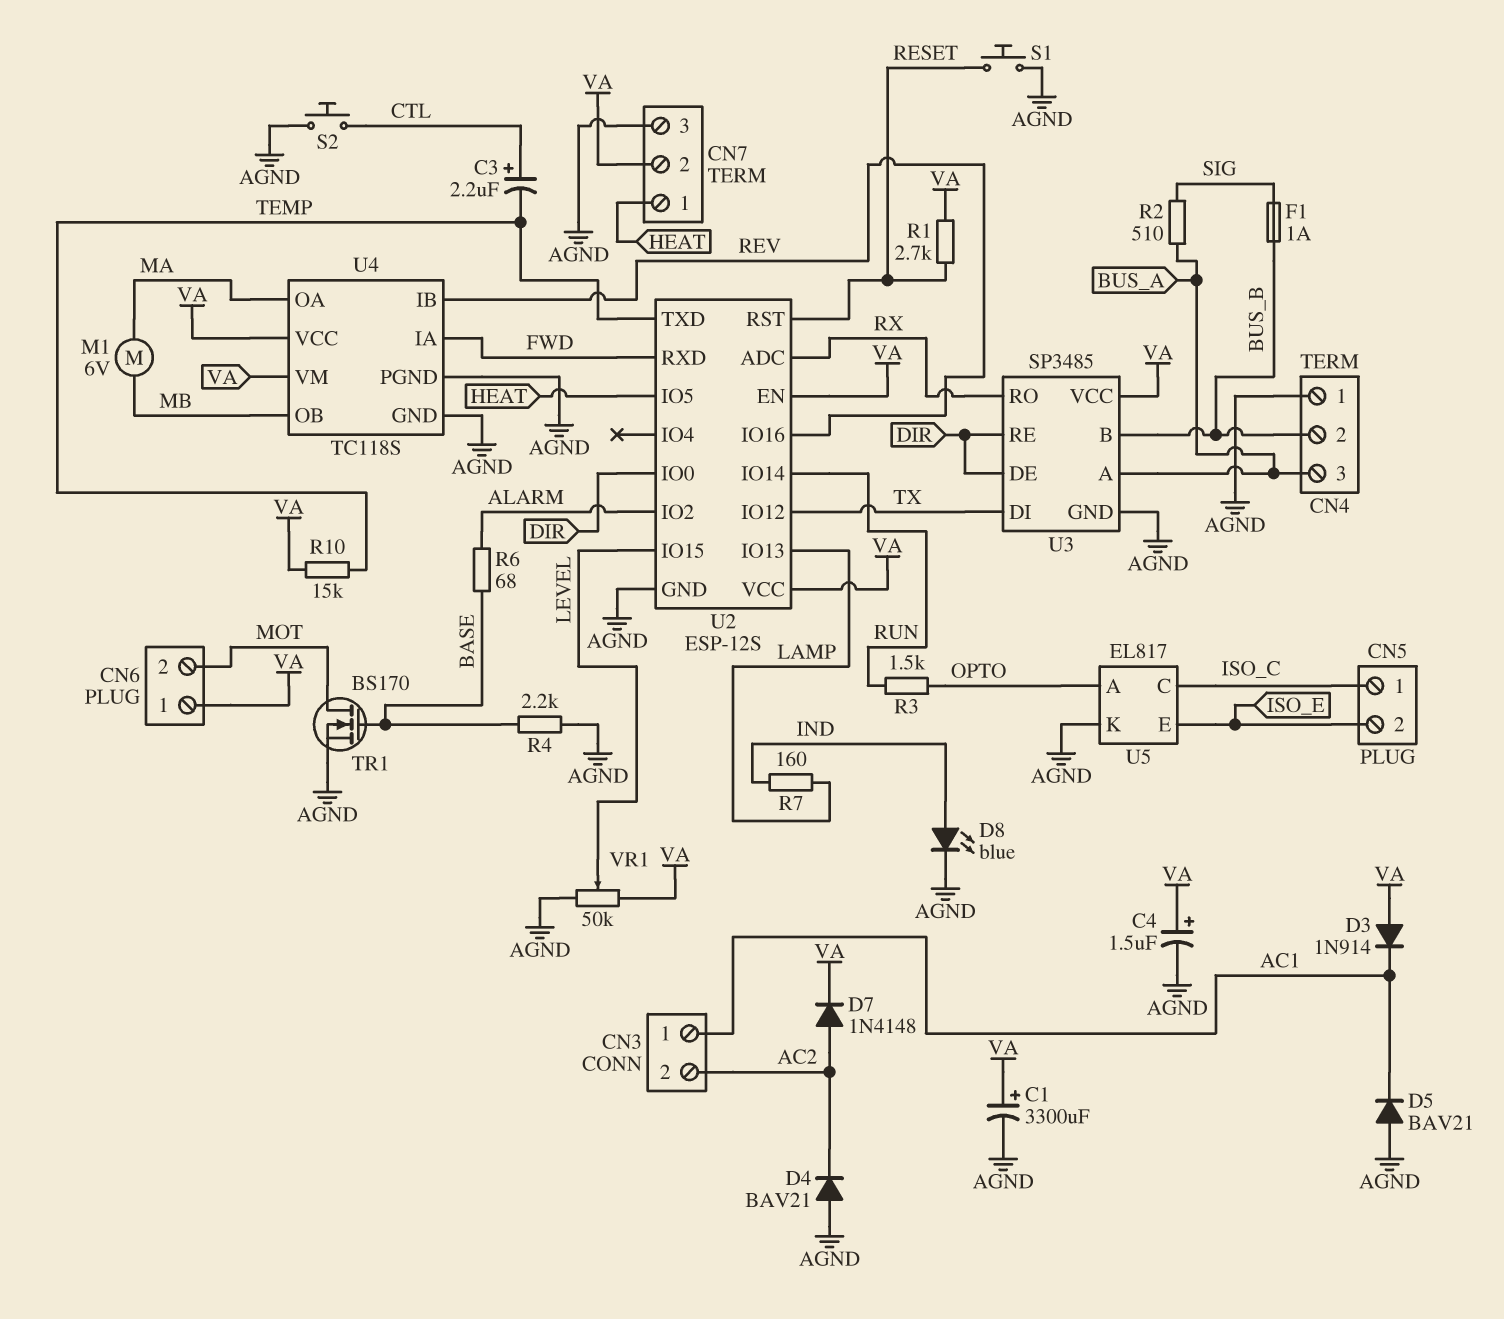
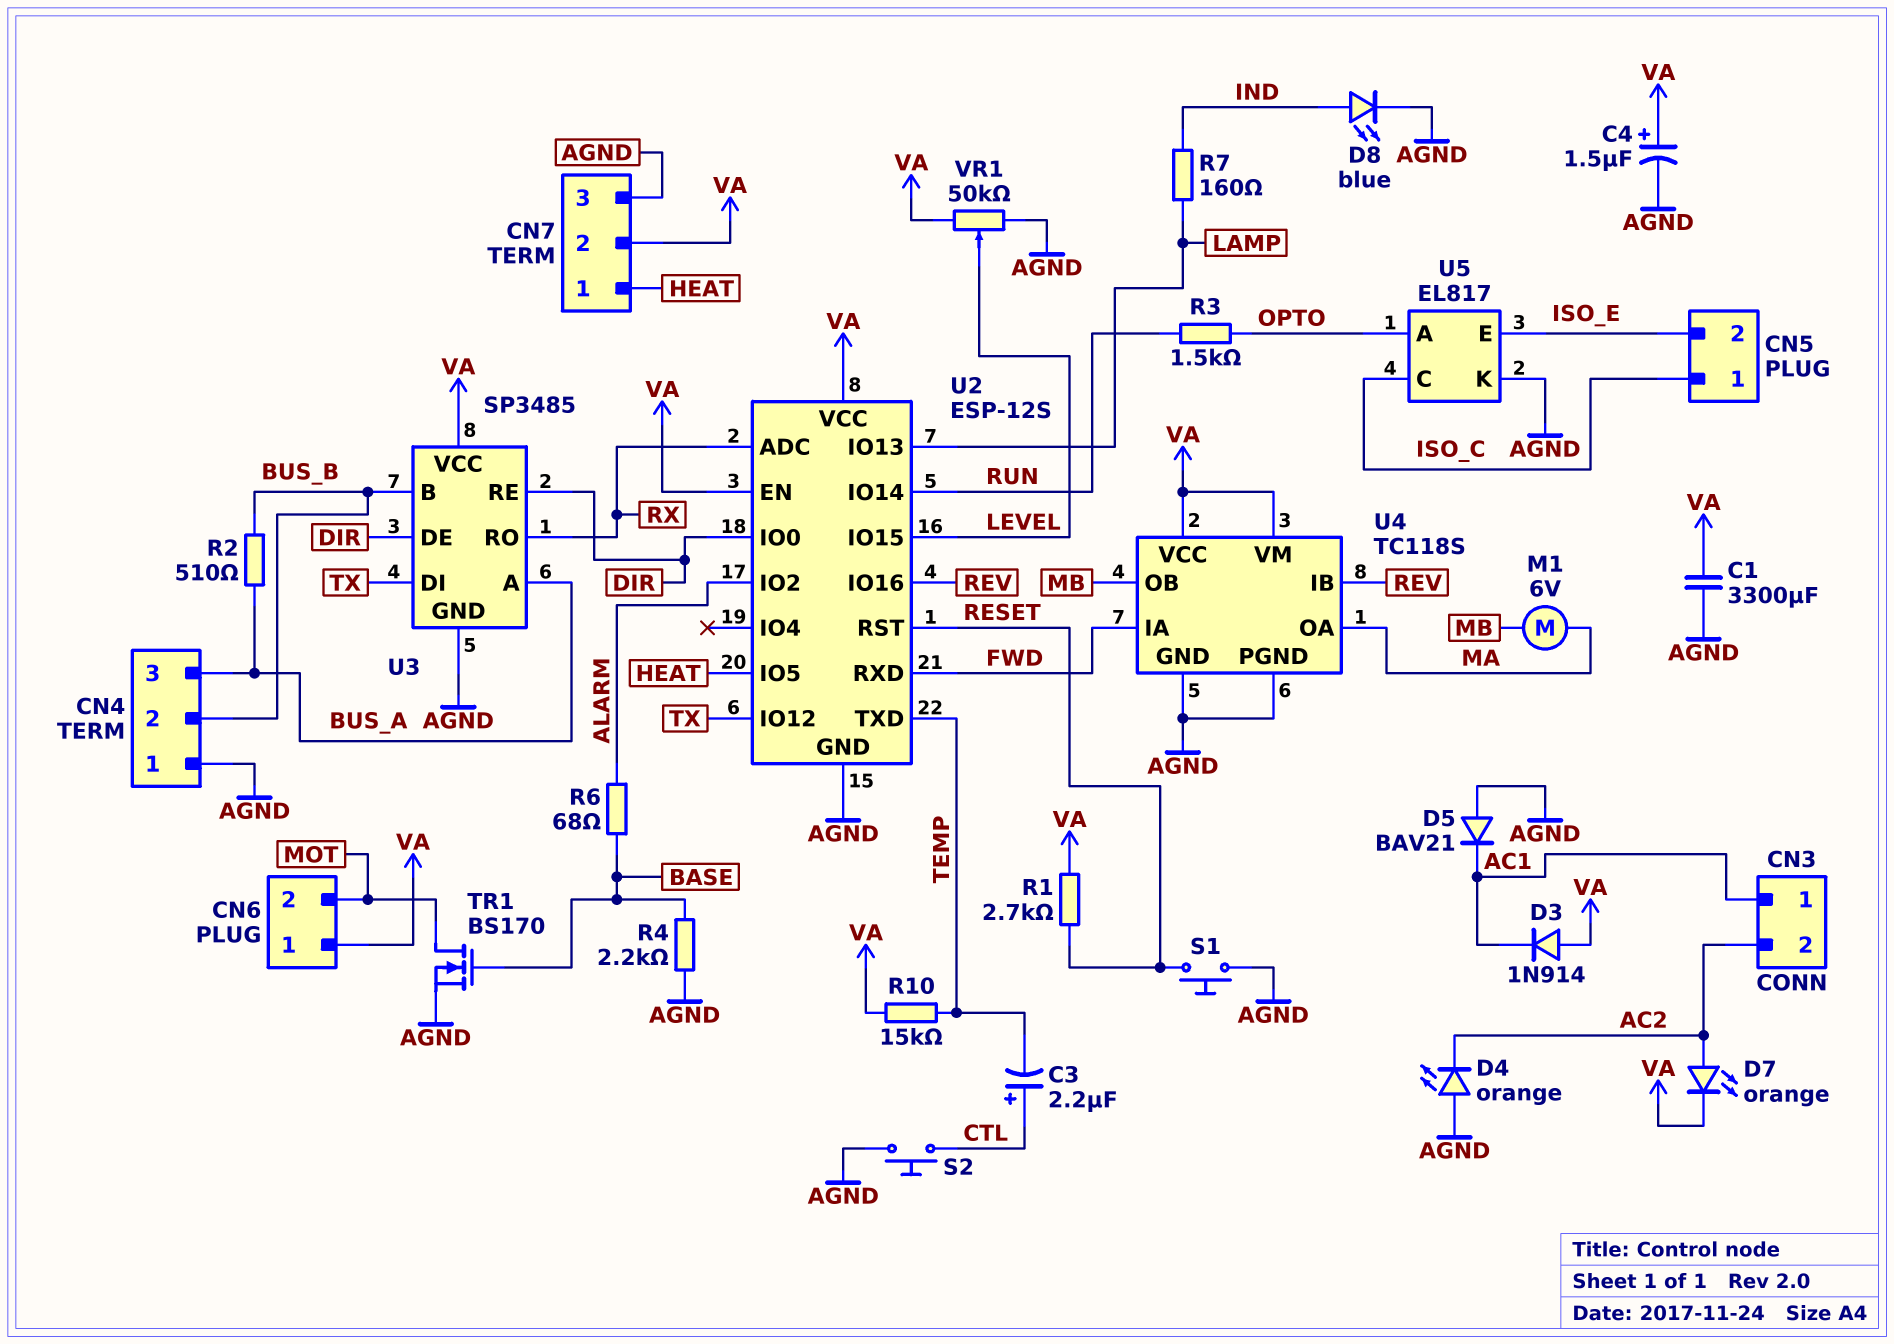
C1: 3300uF (plus VA, minus AGND) -> 3300uF (AGND, VA)
D4: diode BAV21 (A AGND, K AC2) -> LED orange (A AGND, K AC2)
D7: diode 1N4148 (A AC2, K VA) -> LED orange (A AC2, K VA)
F1: 1A (BUS_B, SIG) -> none
R2: 510 (BUS_A, SIG) -> 510 (BUS_A, BUS_B)

